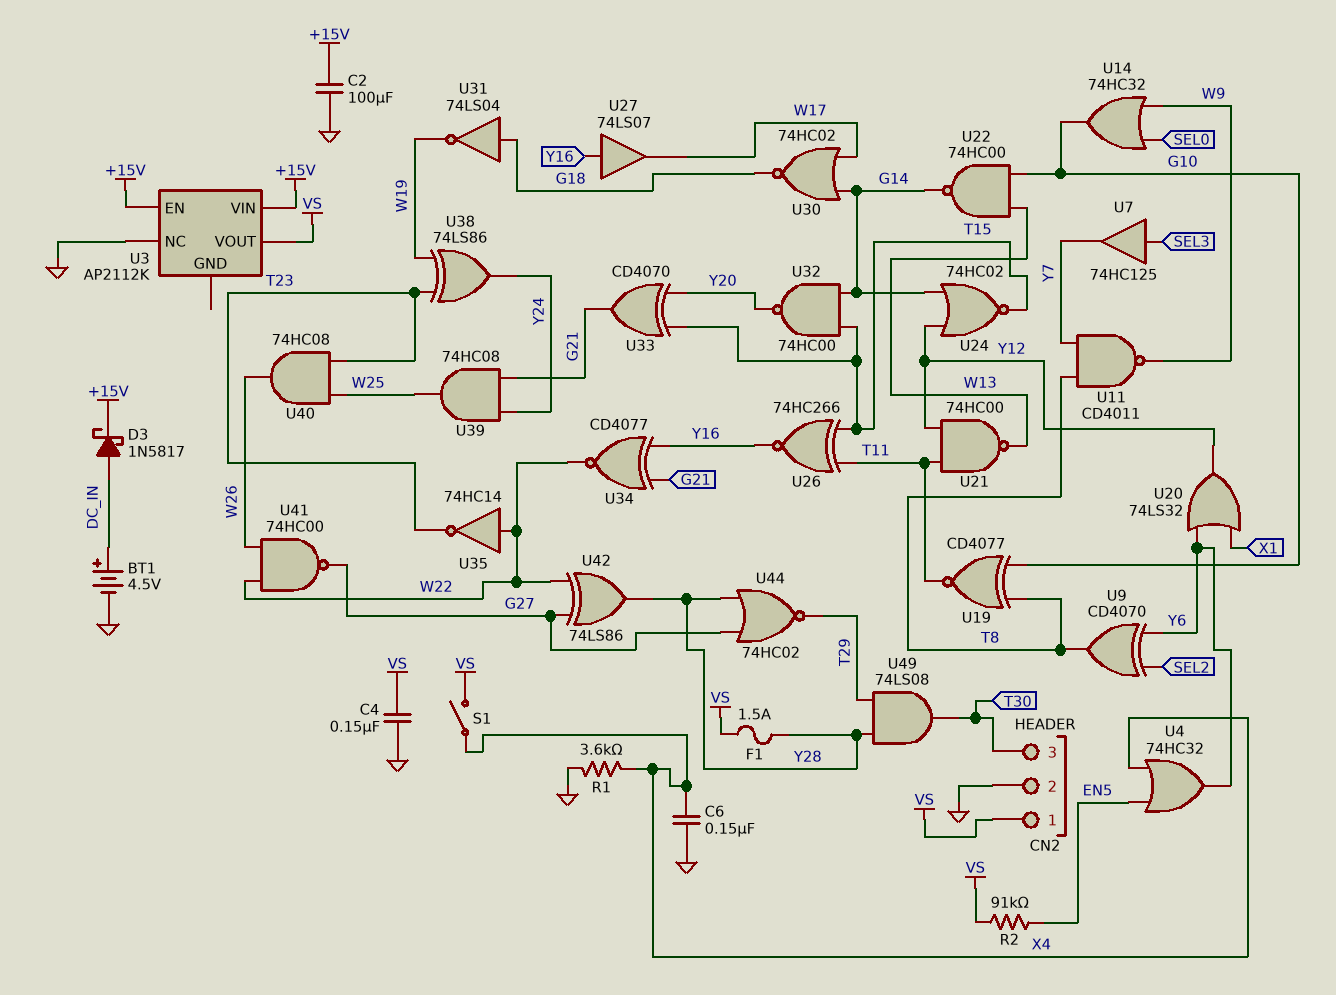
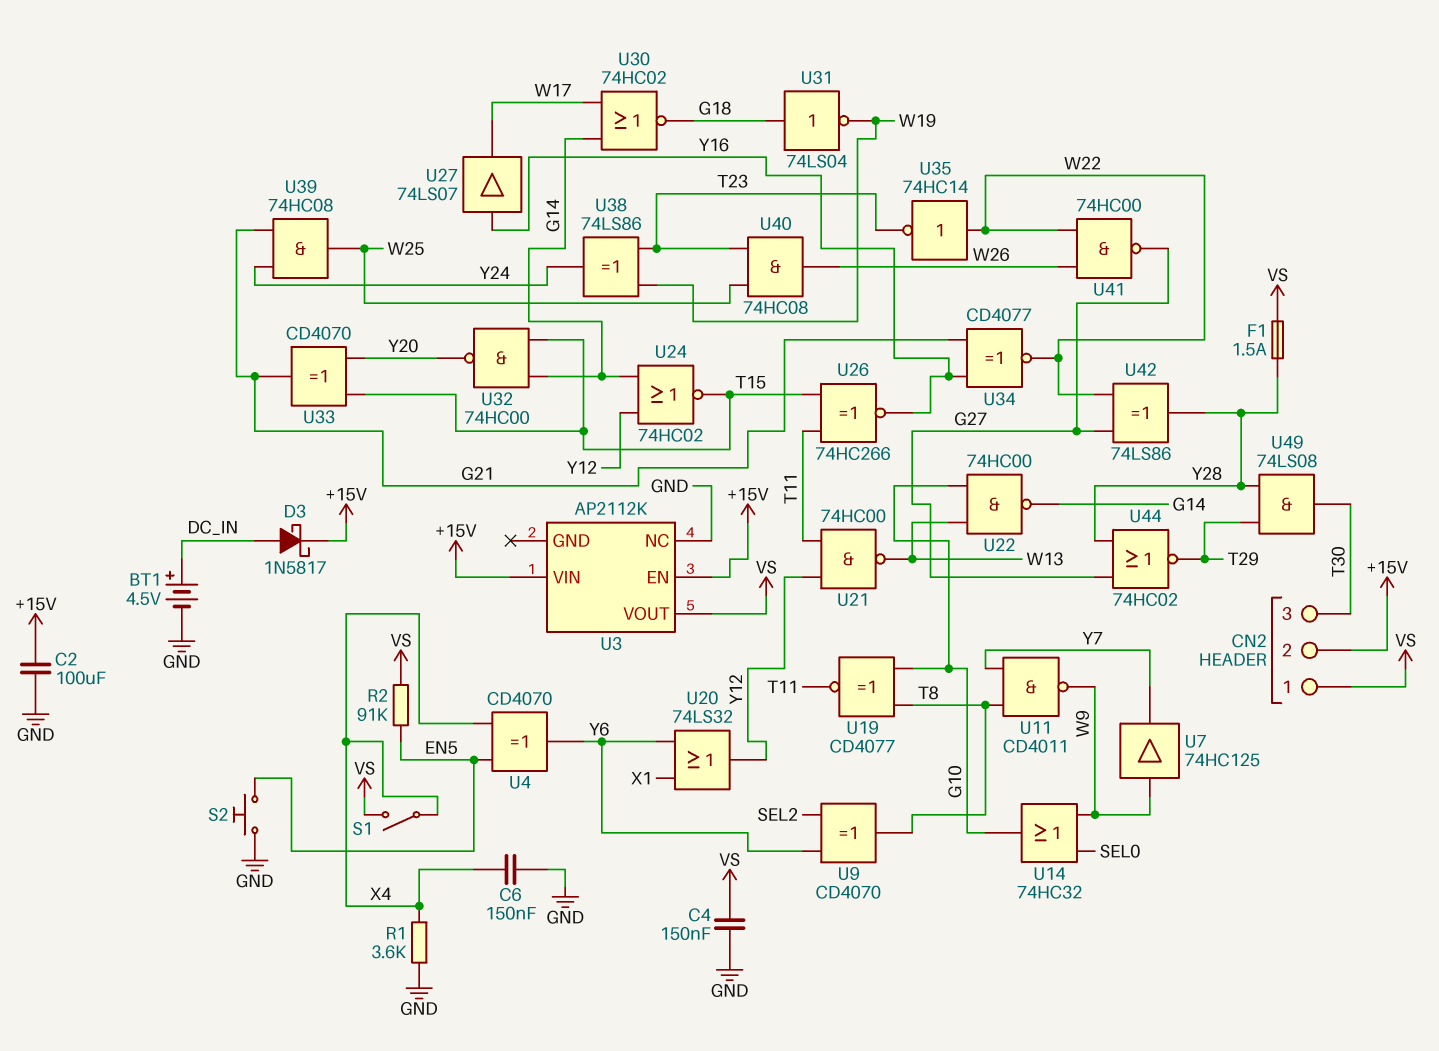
CN2 pin 2: GND -> +15V
S2: none -> button (EN5, GND)
U4: OR 74HC32 (in EN5, in X4, out Y6) -> XOR CD4070 (in EN5, in X4, out Y6)
U7: buffer 74HC125 (in SEL3, out Y7) -> buffer 74HC125 (in W9, out Y7)

